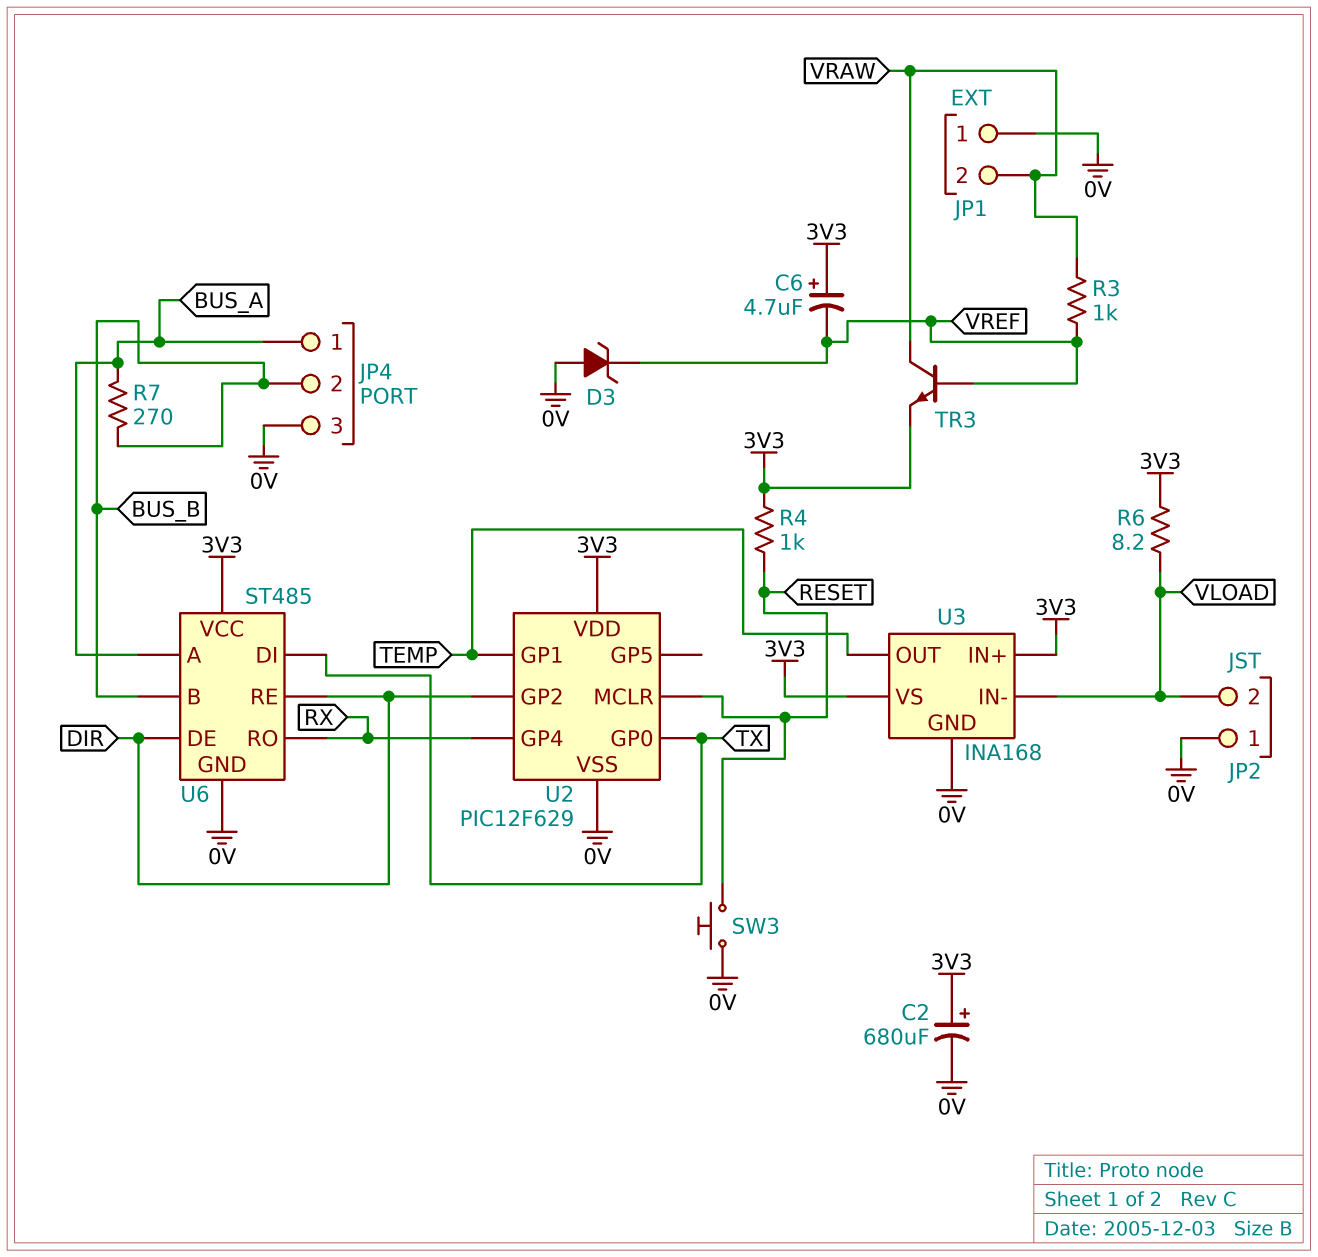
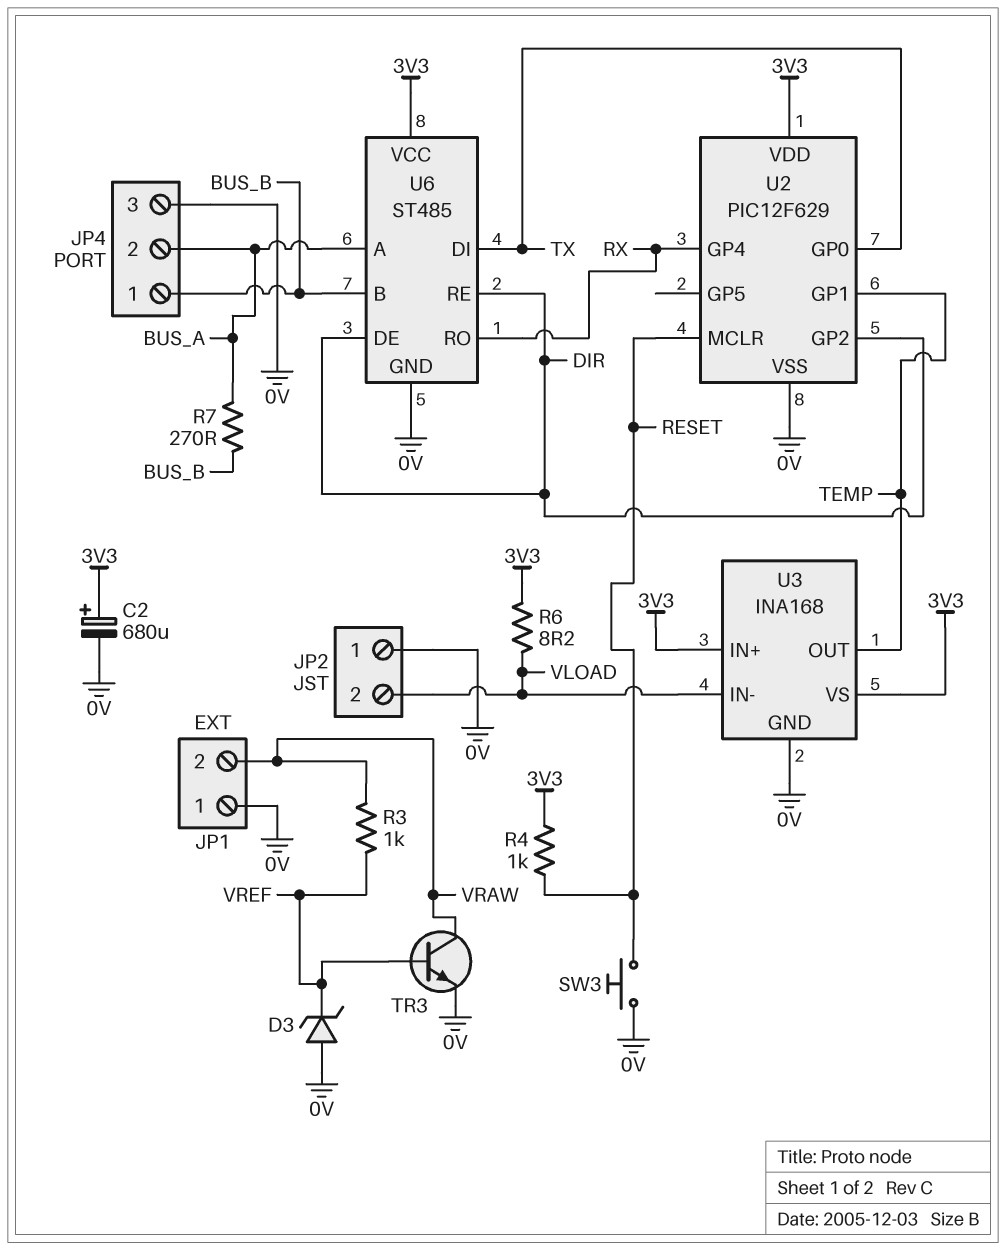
C6: 4.7uF (plus 3V3, minus VREF) -> none
JP4 pin 1: BUS_A -> BUS_B
JP4 pin 2: BUS_B -> BUS_A
TR3: NPN (B VREF, C VRAW, E 3V3) -> NPN (B VREF, C VRAW, E 0V)

